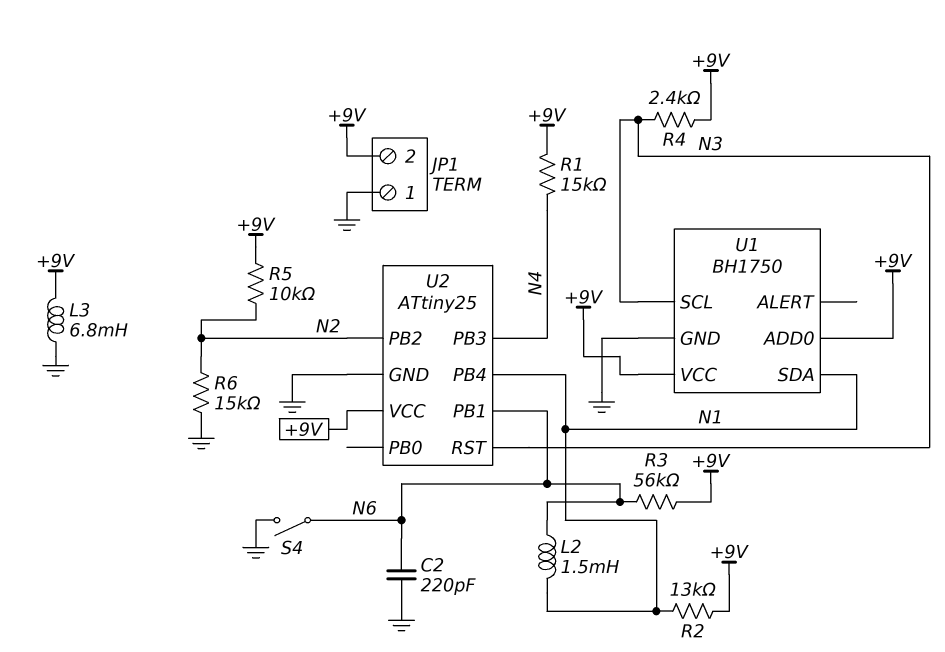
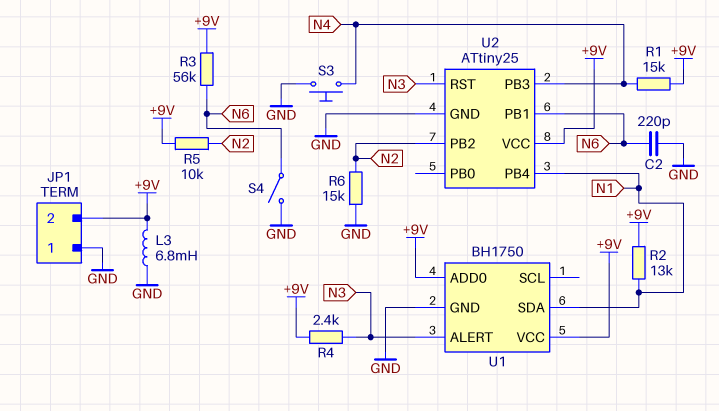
L2: 1.5mH (N1, N6) -> none
S3: none -> button (GND, N4)
U1 pin ALERT: none -> N3
U1 pin SCL: N3 -> none

